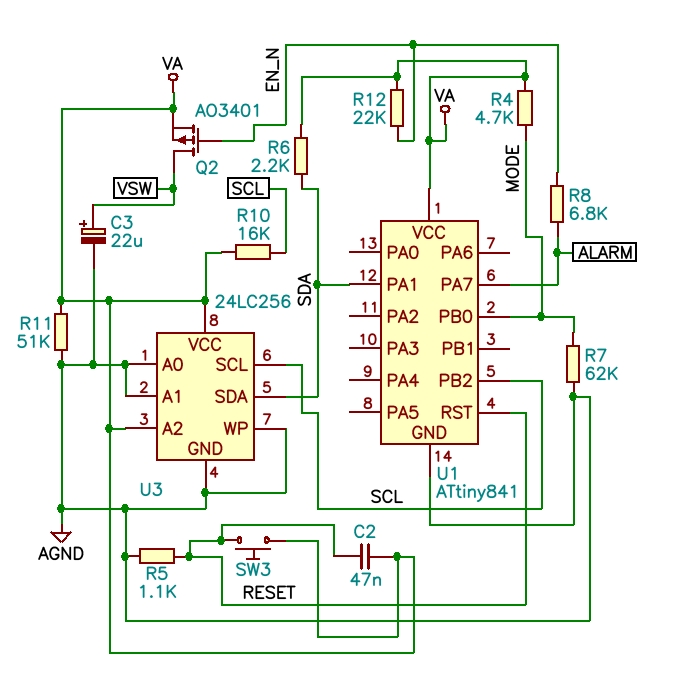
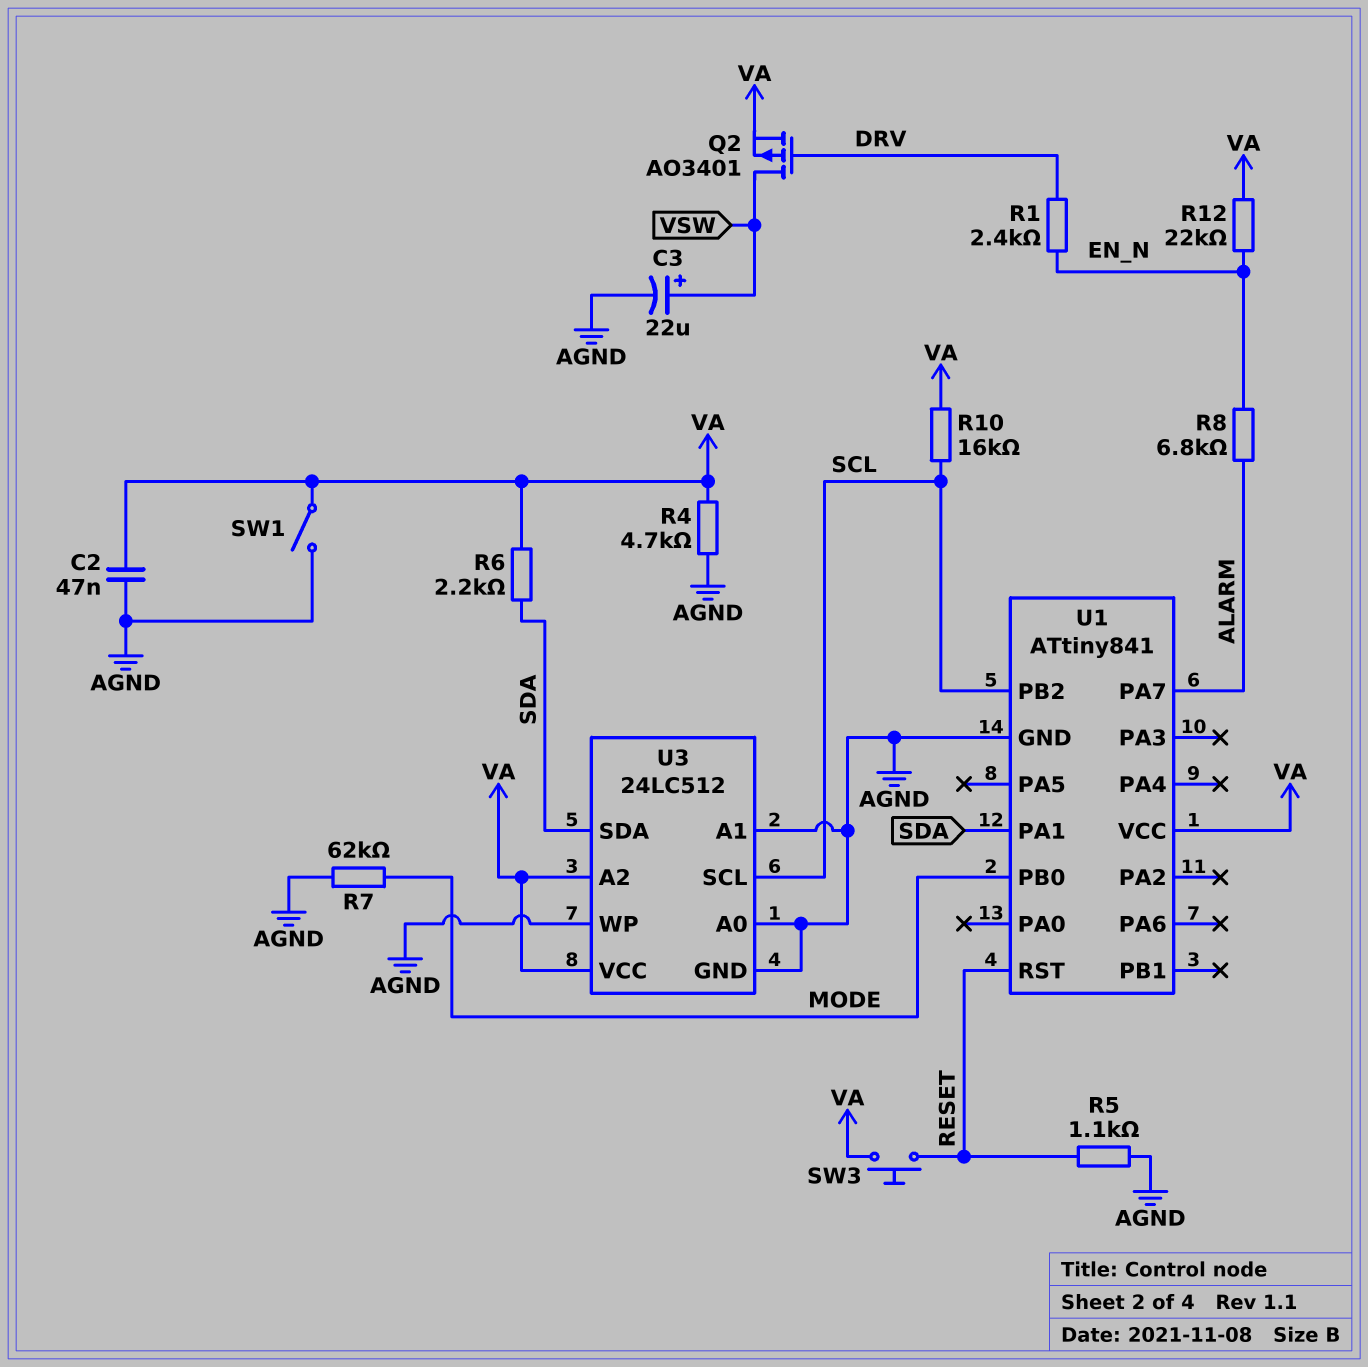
C2: 47nF (RESET, VA) -> 47nF (AGND, VA)
Q2: PMOS AO3401 (G EN_N, D VSW, S VA) -> PMOS AO3401 (G DRV, D VSW, S VA)
R1: none -> 2.4k (DRV, EN_N)
R4: 4.7k (MODE, VA) -> 4.7k (AGND, VA)
R11: 51k (AGND, VA) -> none
SW1: none -> switch (AGND, VA)
U3: 24LC256 -> 24LC512

